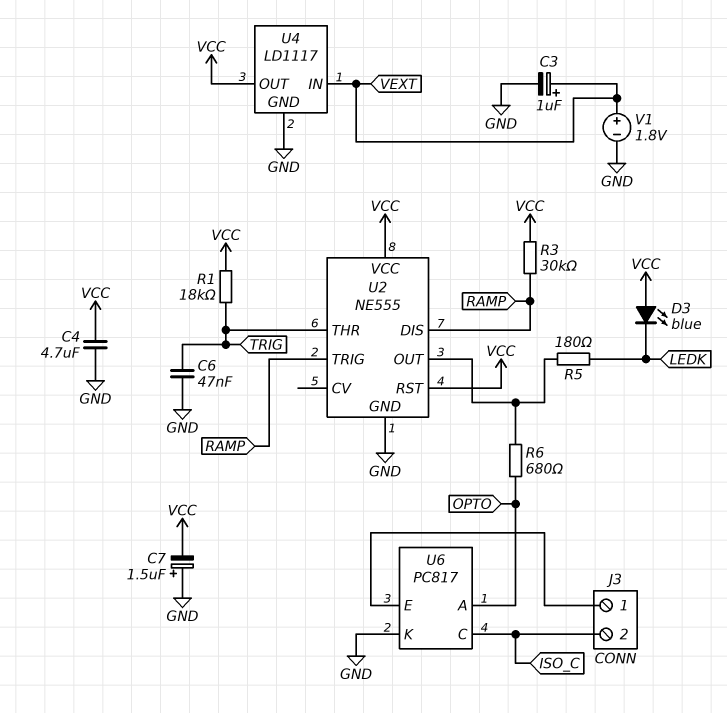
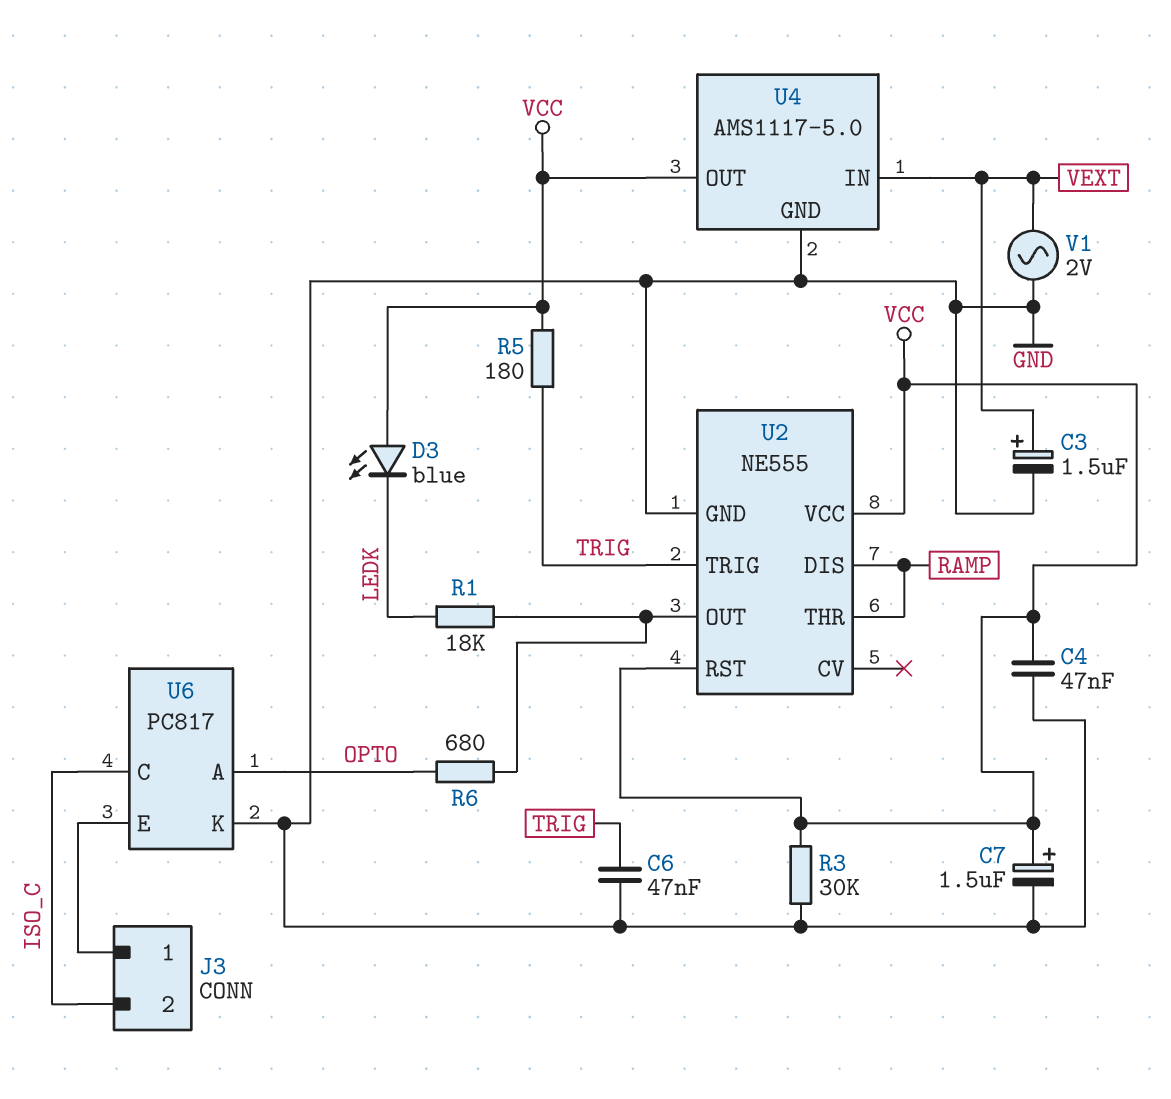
C3: 1uF (plus VEXT, minus GND) -> 1.5uF (plus VEXT, minus GND)
C4: 4.7uF (GND, VCC) -> 47nF (GND, VCC)
C7: 1.5uF (plus GND, minus VCC) -> 1.5uF (plus VCC, minus GND)
R1: 18k (TRIG, VCC) -> 18k (LEDK, U2/OUT)
R3: 30k (RAMP, VCC) -> 30k (GND, VCC)
R5: 180 (LEDK, U2/OUT) -> 180 (TRIG, VCC)
U2 pin THR: TRIG -> RAMP
U2 pin TRIG: RAMP -> TRIG
U4: LD1117 -> AMS1117-5.0
V1: 1.8V (plus VEXT, minus GND) -> AC 2V (GND, VEXT)

